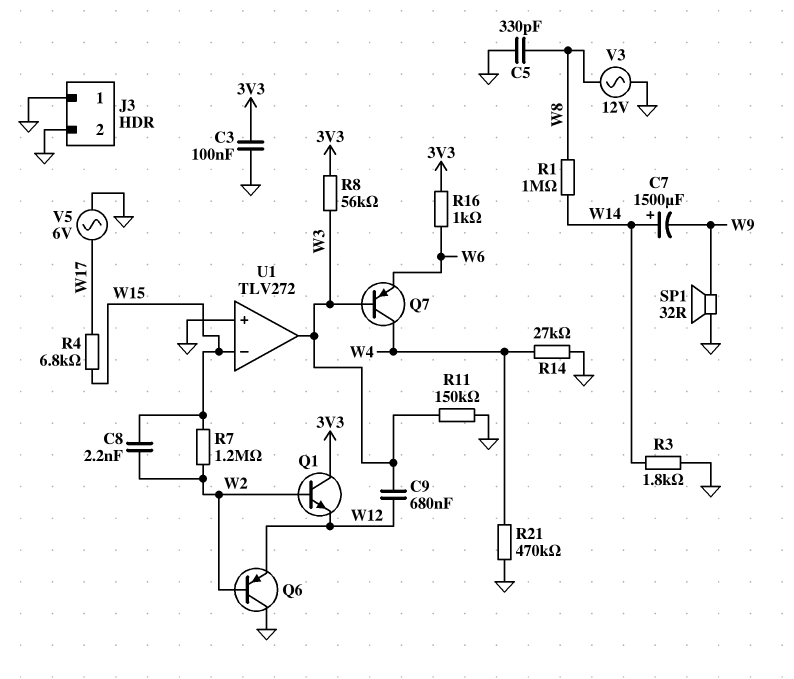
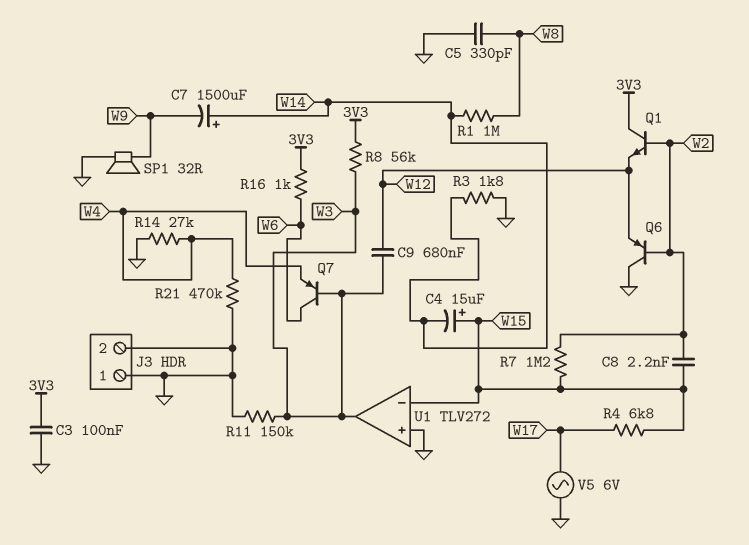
C4: none -> 15uF (plus W15, minus W14)
Q7: PNP (B W3, C W4, E W6) -> PNP (B W3, C W6, E W4)
V3: AC 12V (GND, W8) -> none

